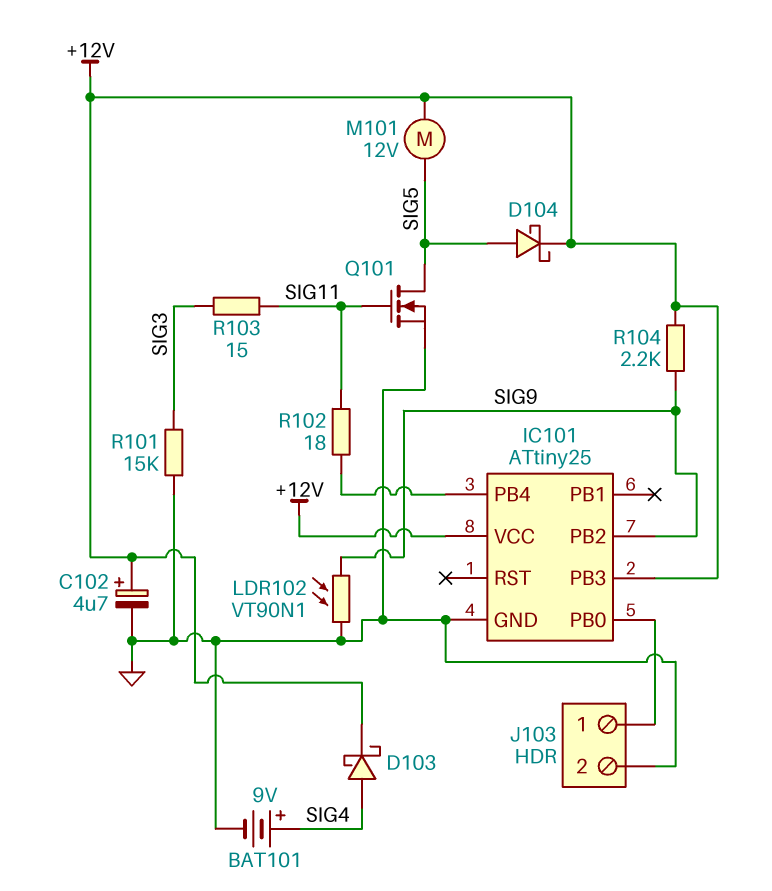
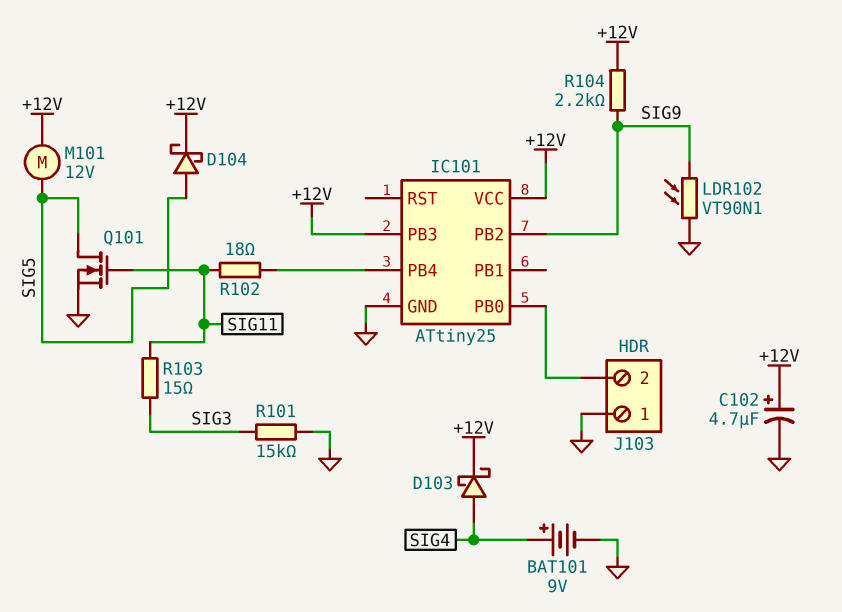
J103 pin 1: IC101/PB0 -> GND
J103 pin 2: GND -> IC101/PB0

